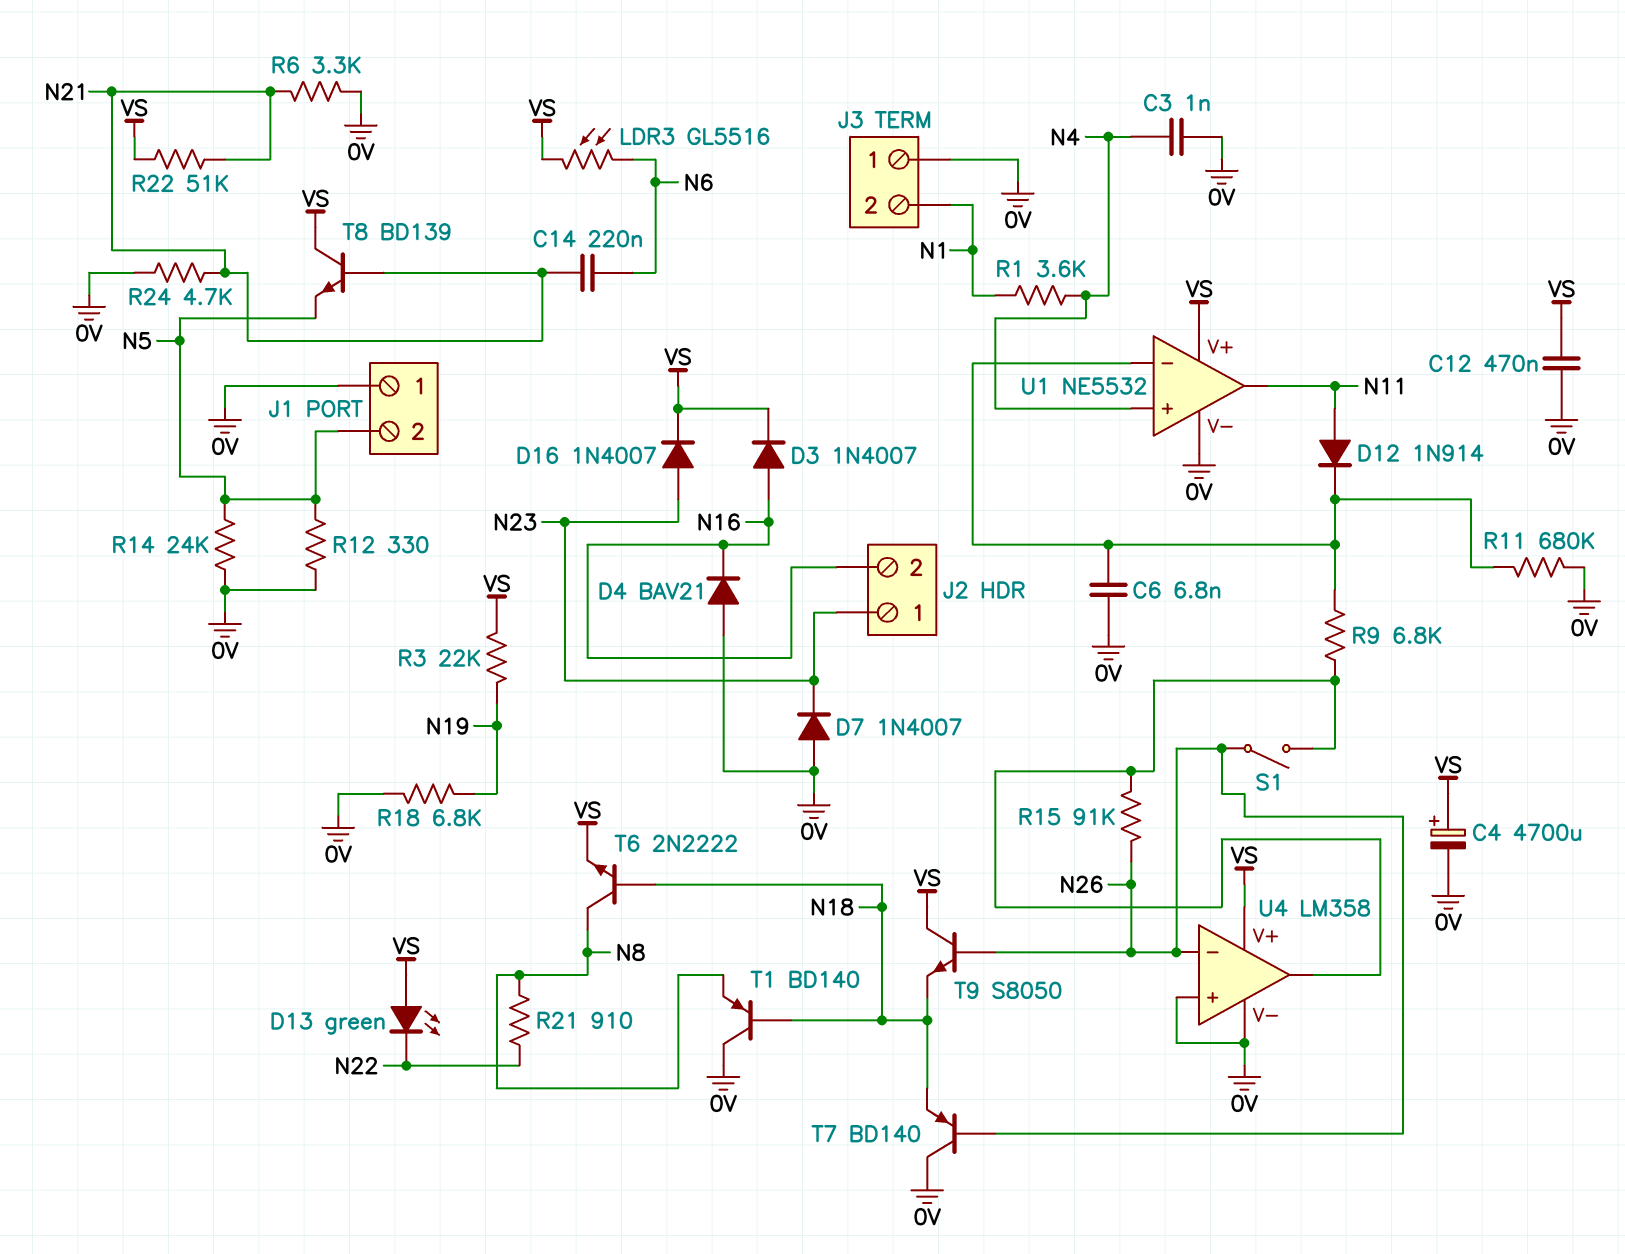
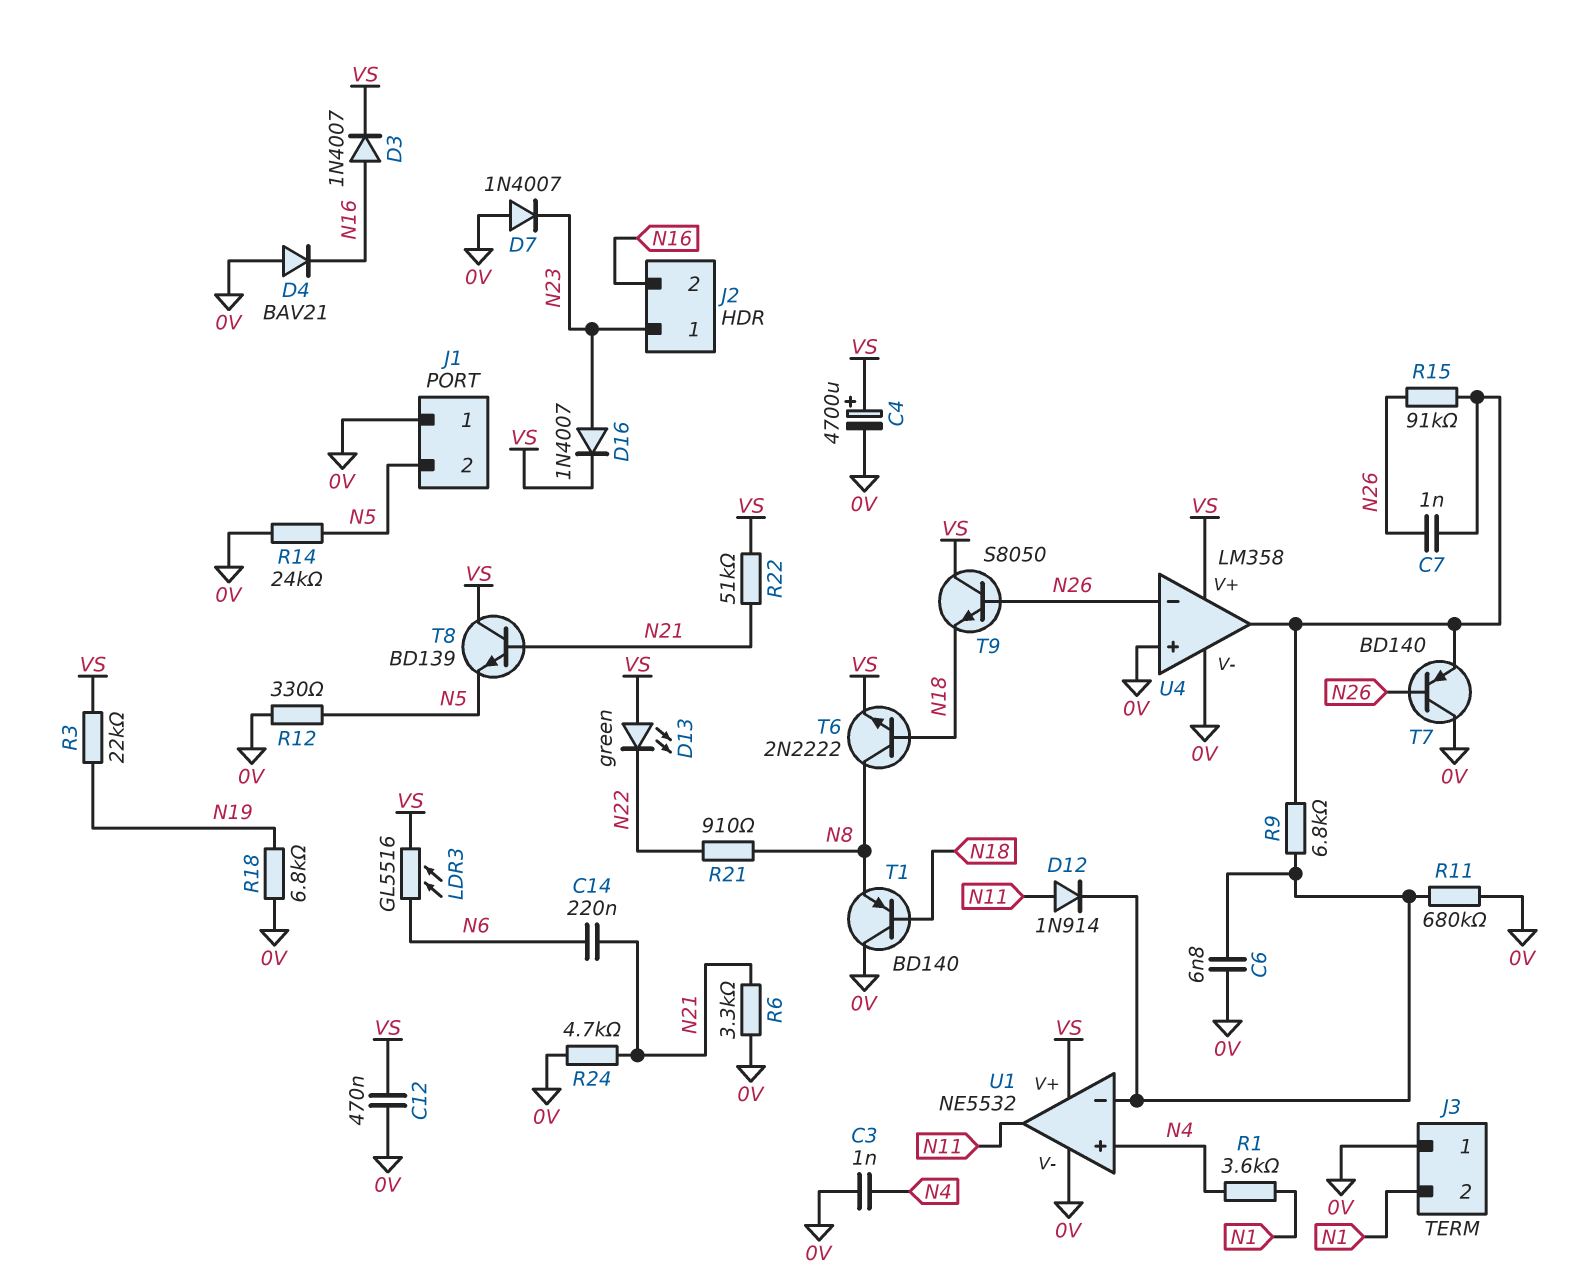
C7: none -> 1nF (N26, U4/out)
S1: switch (N26, U4/out) -> none
T7: PNP BD140 (B N26, C 0V, E N18) -> PNP BD140 (B N26, C 0V, E U4/out)

